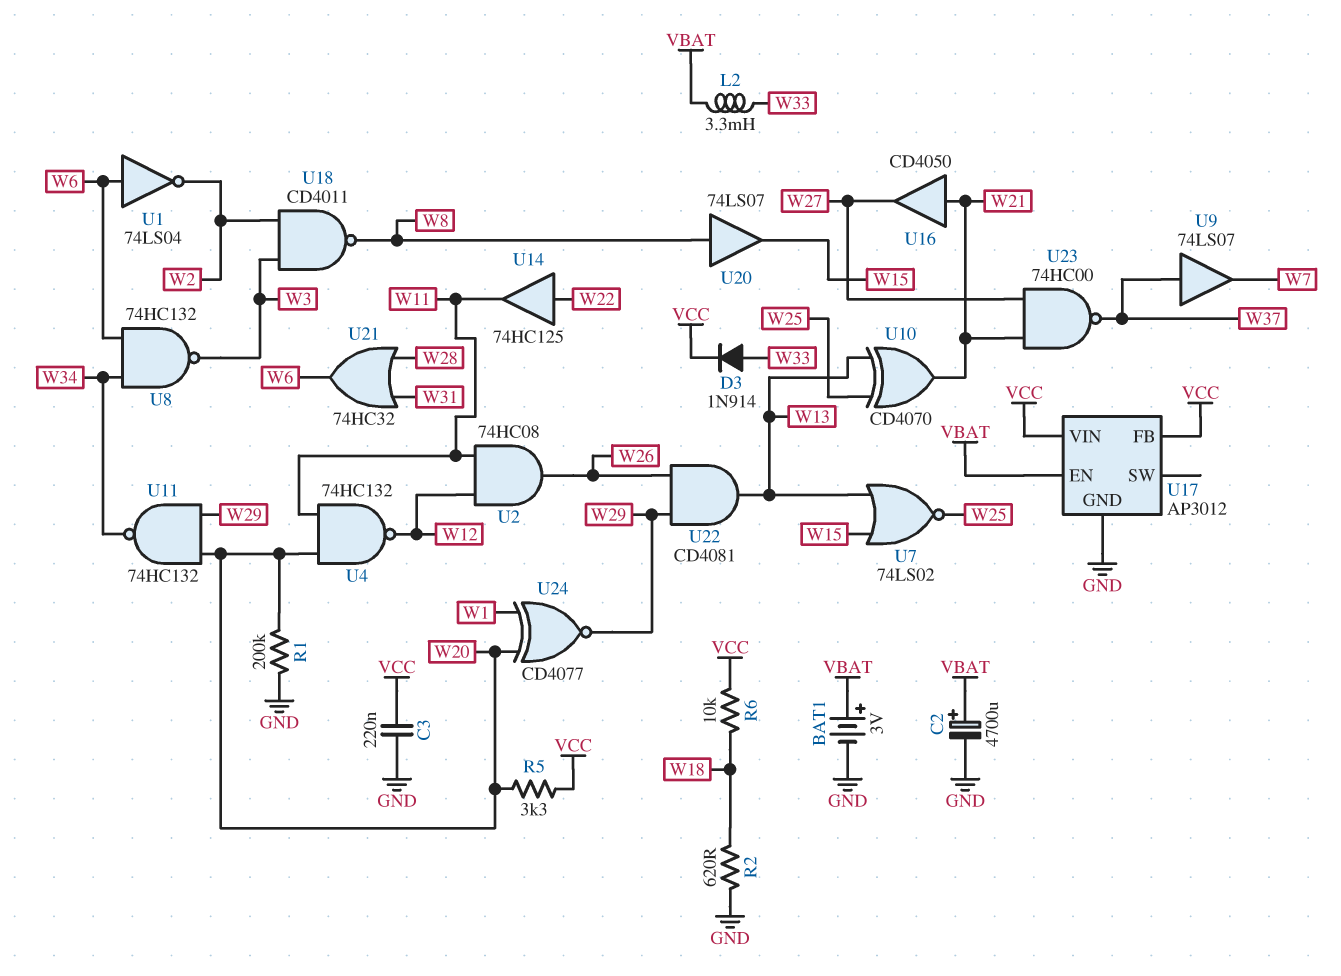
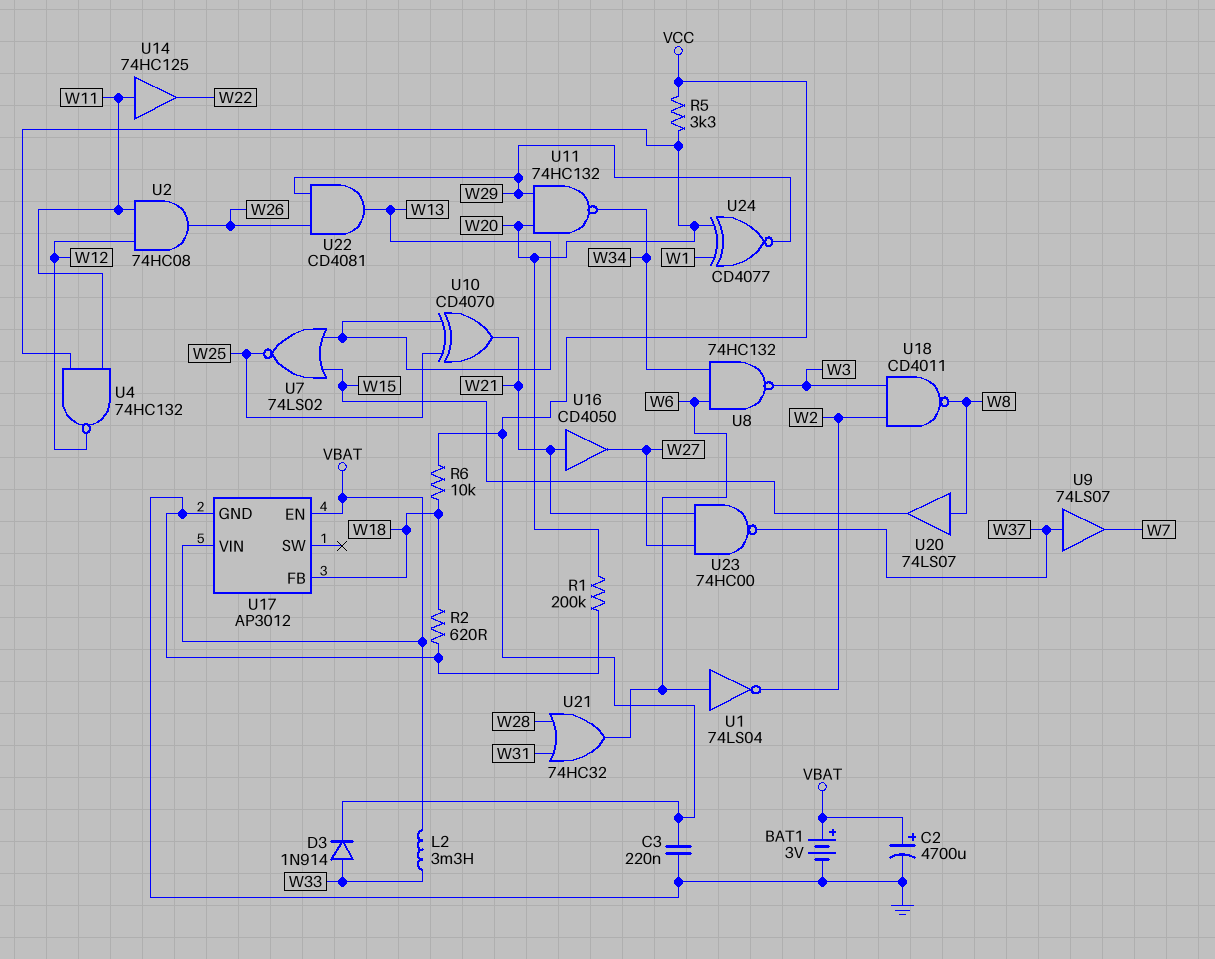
U14: buffer 74HC125 (in W22, out W11) -> buffer 74HC125 (in W11, out W22)
U17 pin FB: VCC -> W18
U17 pin VIN: VCC -> VBAT

